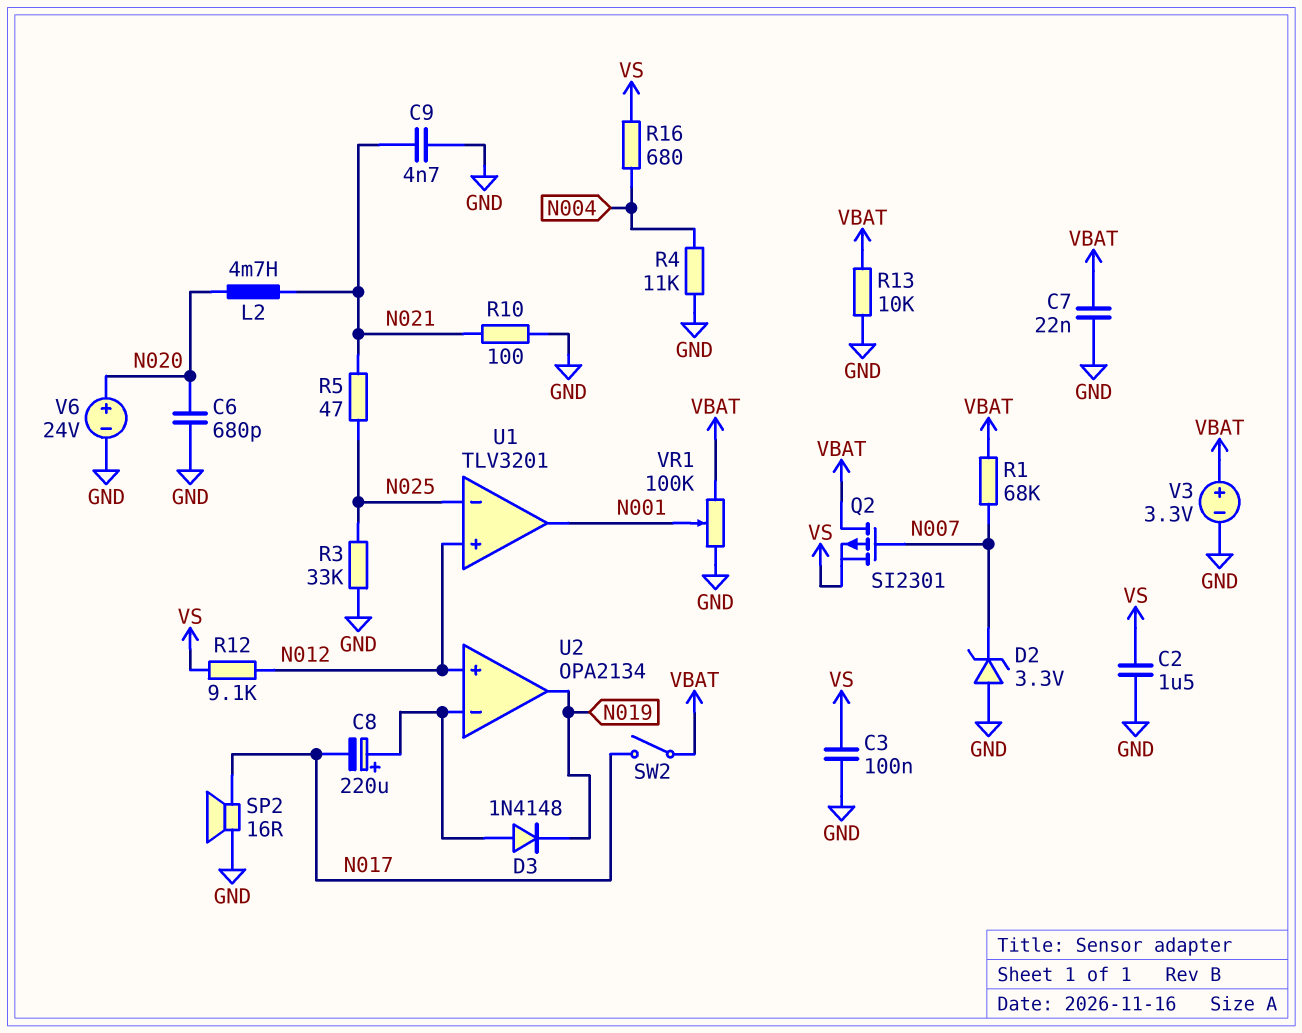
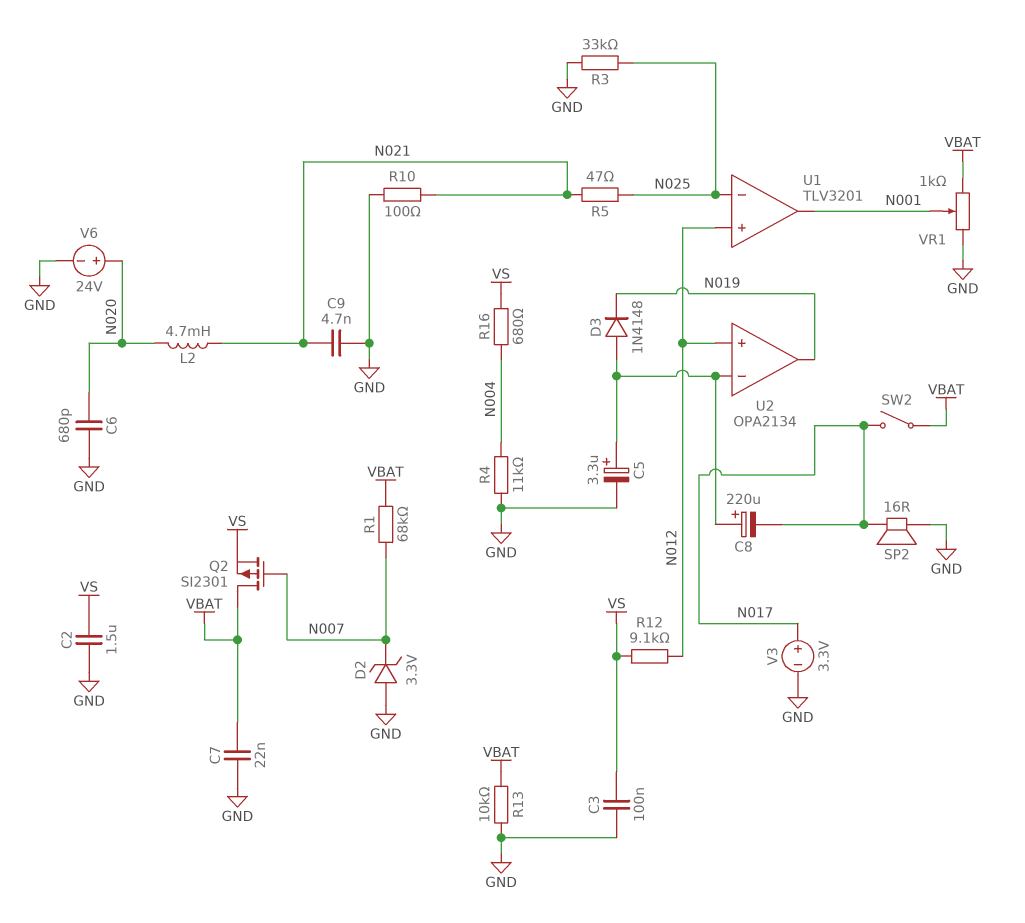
C5: none -> 3.3uF (plus U2/in-, minus GND)
V3: 3.3V (plus VBAT, minus GND) -> 3.3V (plus N017, minus GND)
VR1: 100k (GND, VBAT, wiper N001) -> 1k (GND, VBAT, wiper N001)

